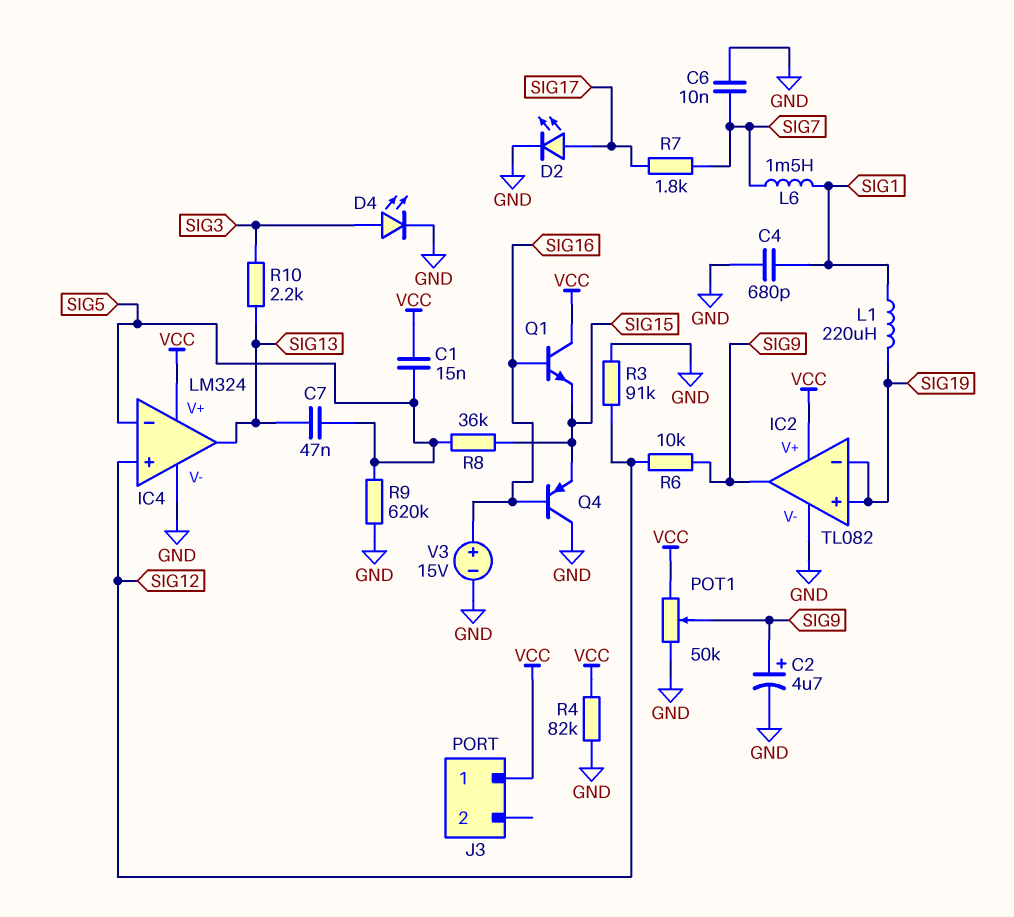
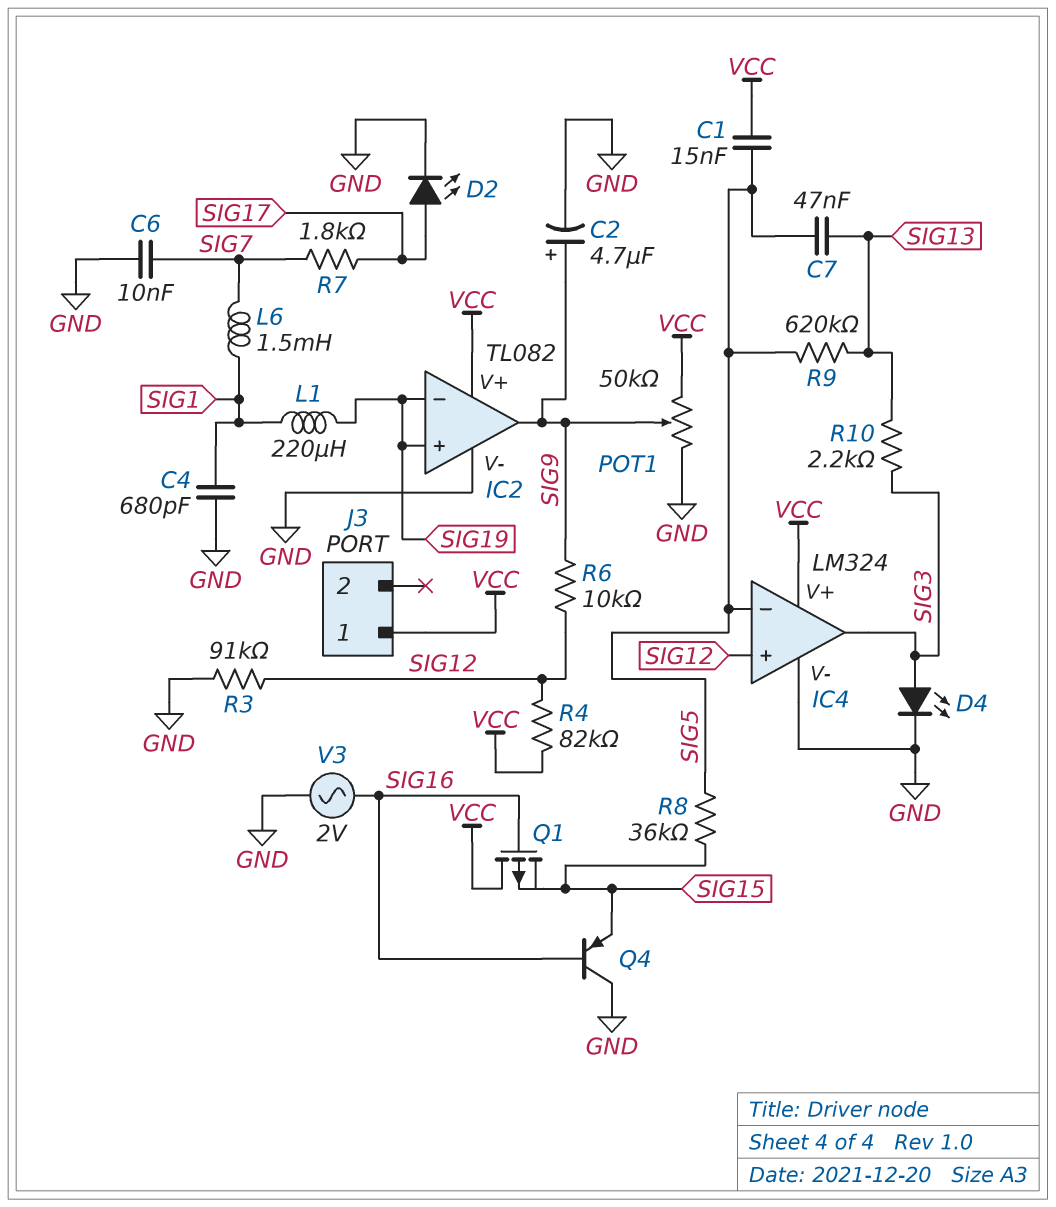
IC4 pin out: SIG13 -> SIG3
Q1: NPN (B SIG16, C VCC, E SIG15) -> PMOS (G SIG16, D VCC, S SIG15)
R4: 82k (GND, VCC) -> 82k (SIG12, VCC)
R9: 620k (GND, SIG5) -> 620k (SIG5, SIG13)
V3: 15V (plus SIG16, minus GND) -> AC 2V (GND, SIG16)

